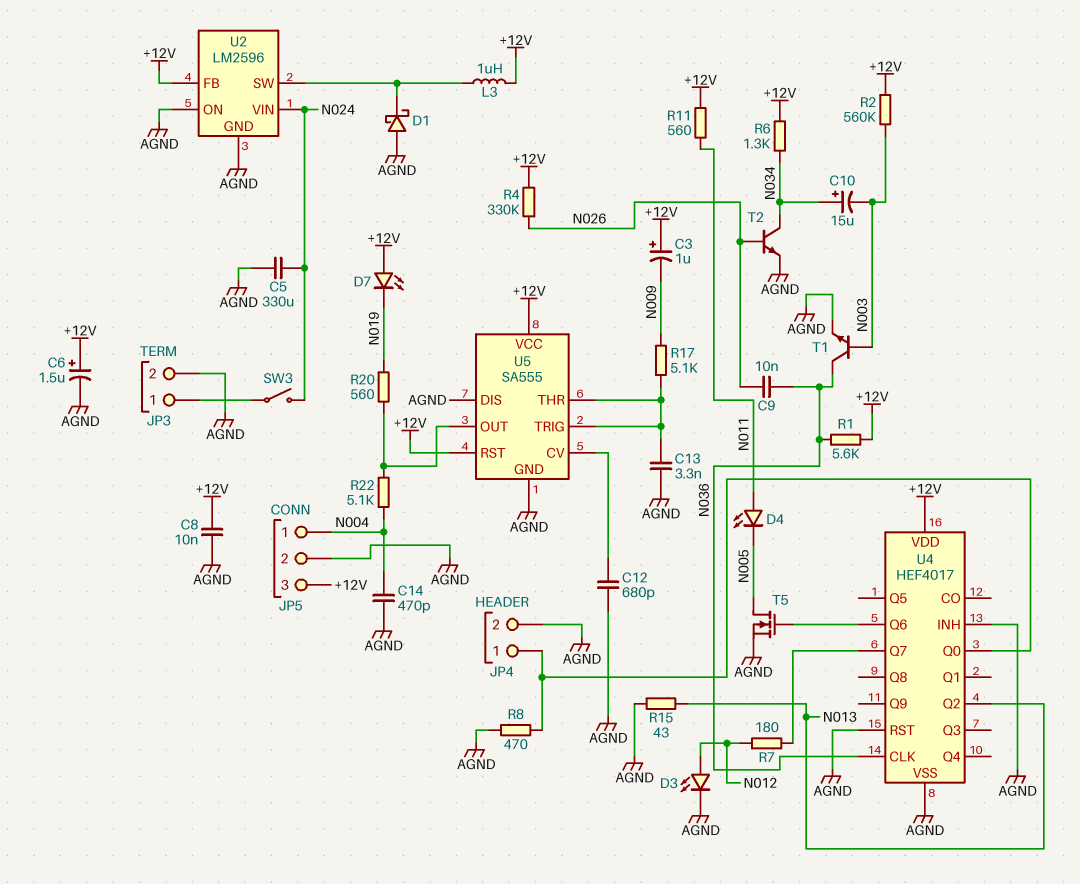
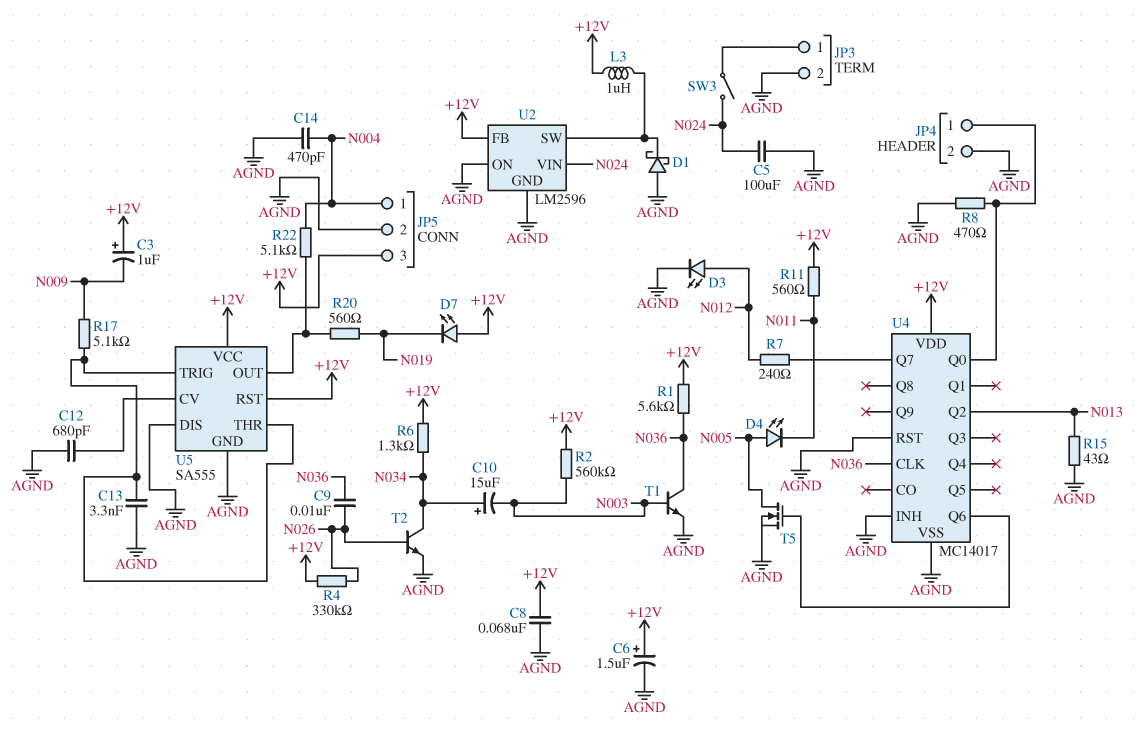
C5: 330uF (AGND, N024) -> 100uF (AGND, N024)
C8: 10nF (+12V, AGND) -> 68nF (+12V, AGND)
D4: LED (A N011, K N005) -> LED (A N005, K N011)
R7: 180 (N012, U4/Q7) -> 240 (N012, U4/Q7)
U4: HEF4017 -> MC14017

